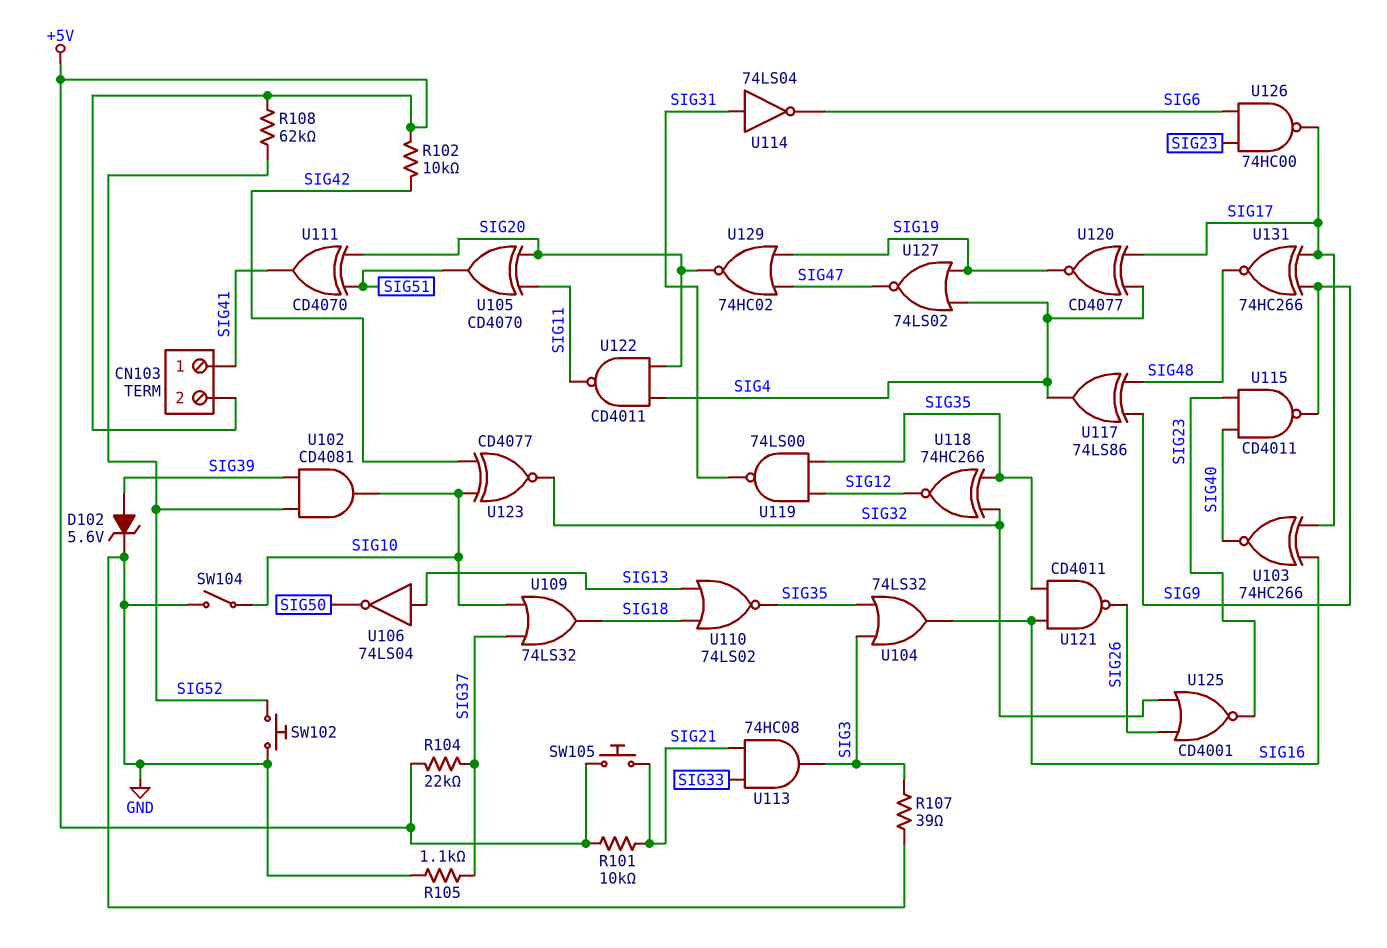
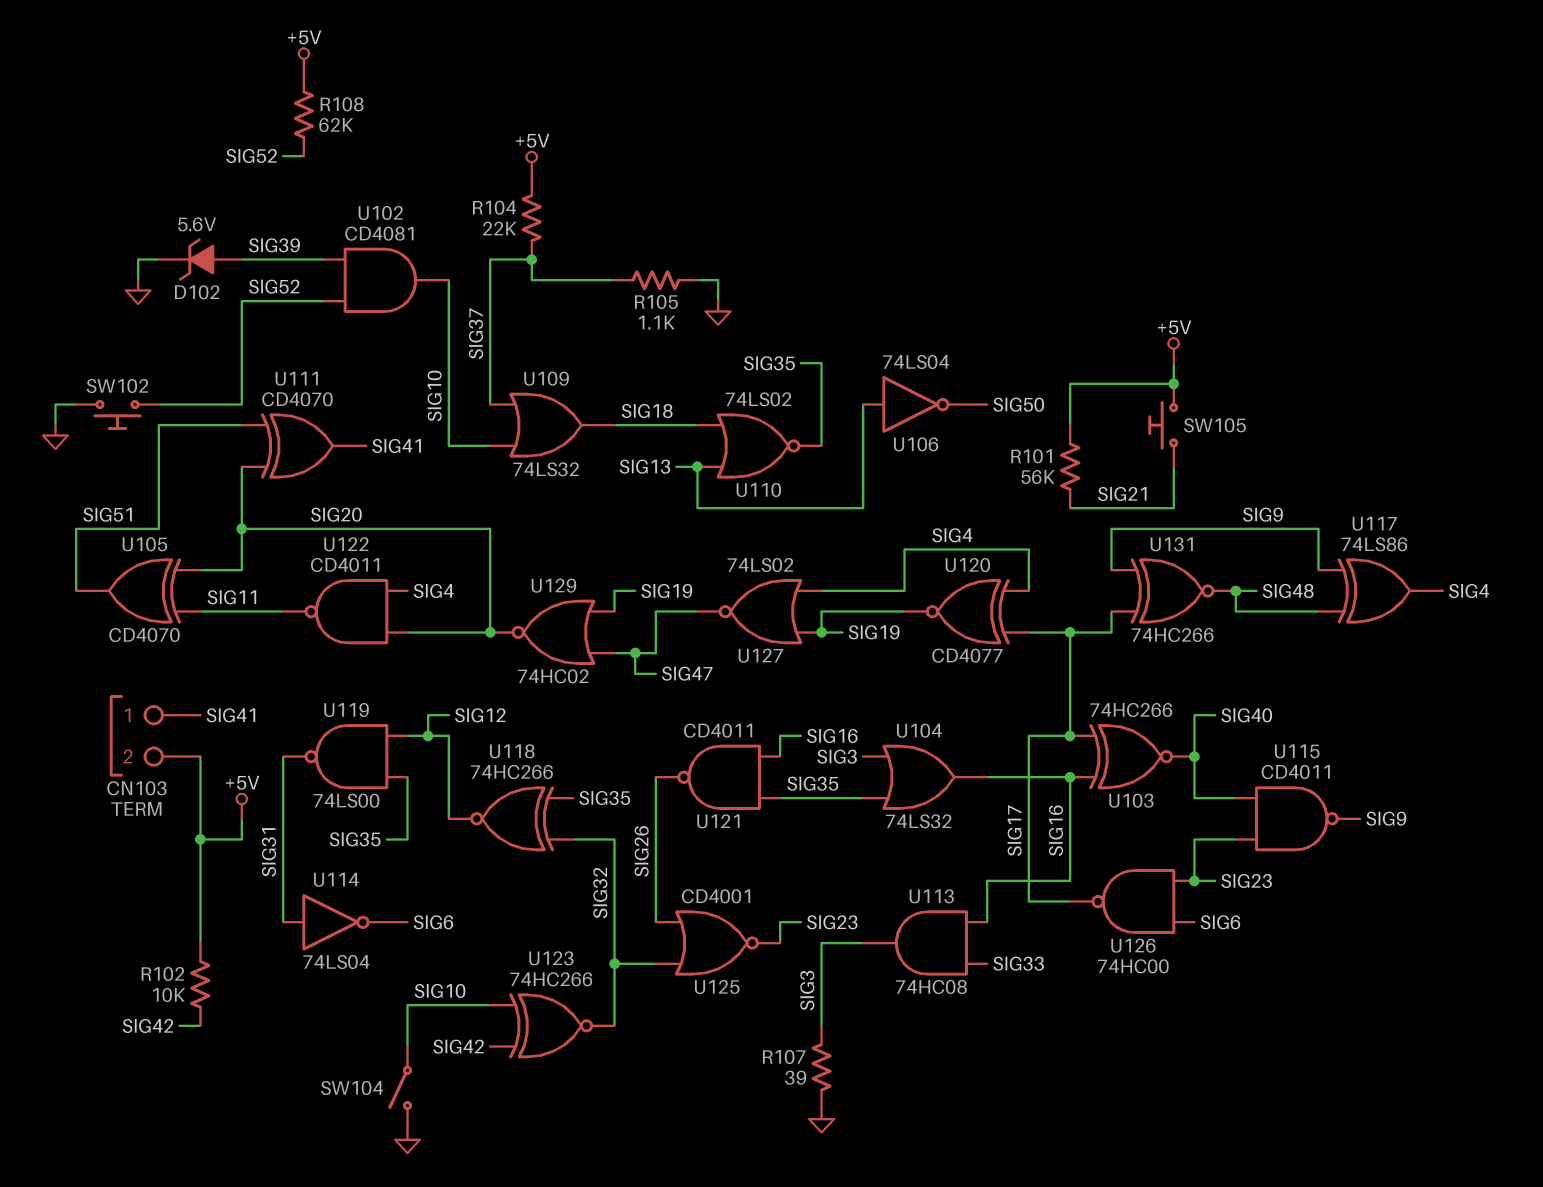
R101: 10k (+5V, SIG21) -> 56k (+5V, SIG21)
U113: AND 74HC08 (in SIG21, in SIG33, out SIG3) -> AND 74HC08 (in SIG16, in SIG33, out SIG3)
U123: XNOR CD4077 (in SIG10, in SIG42, out SIG32) -> XNOR 74HC266 (in SIG10, in SIG42, out SIG32)

